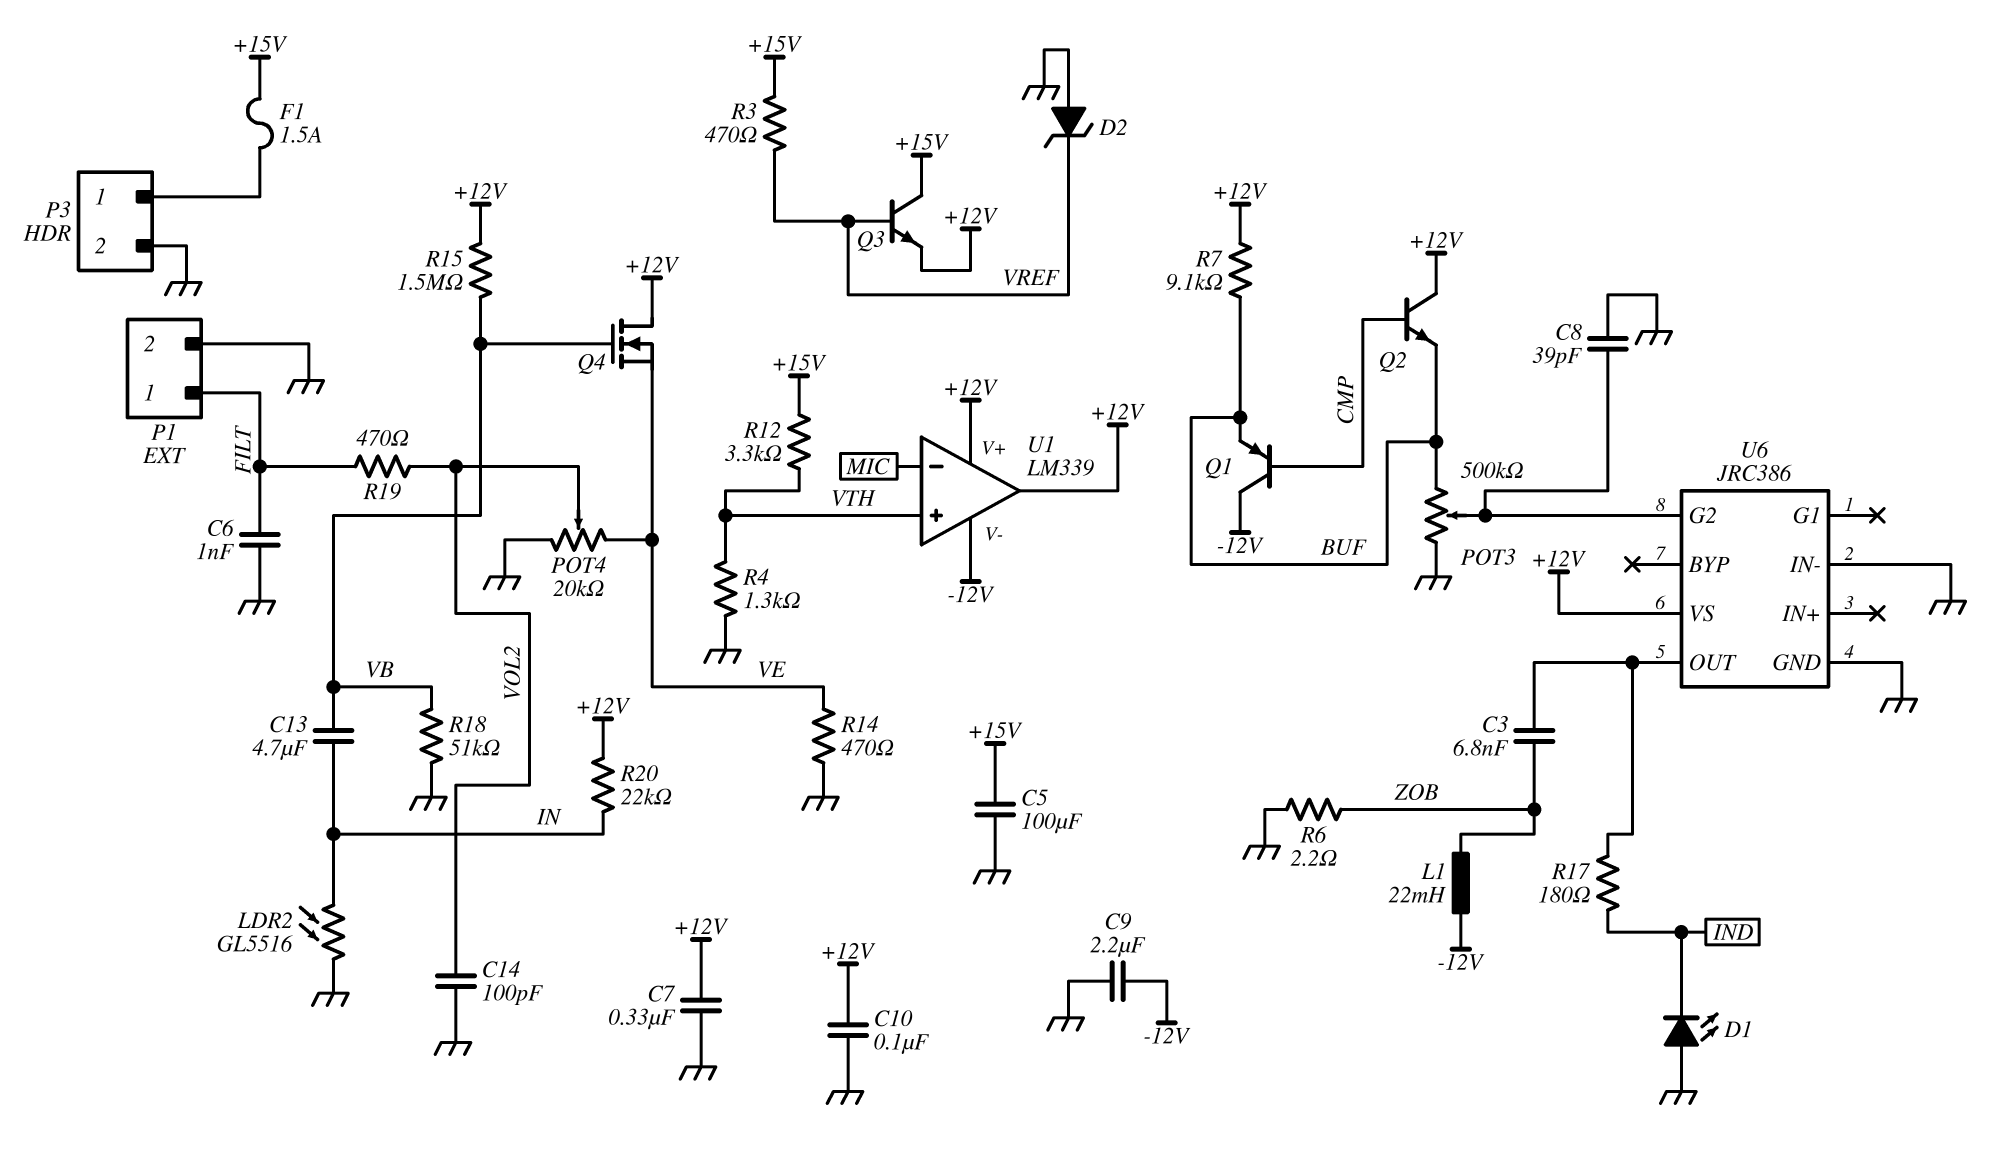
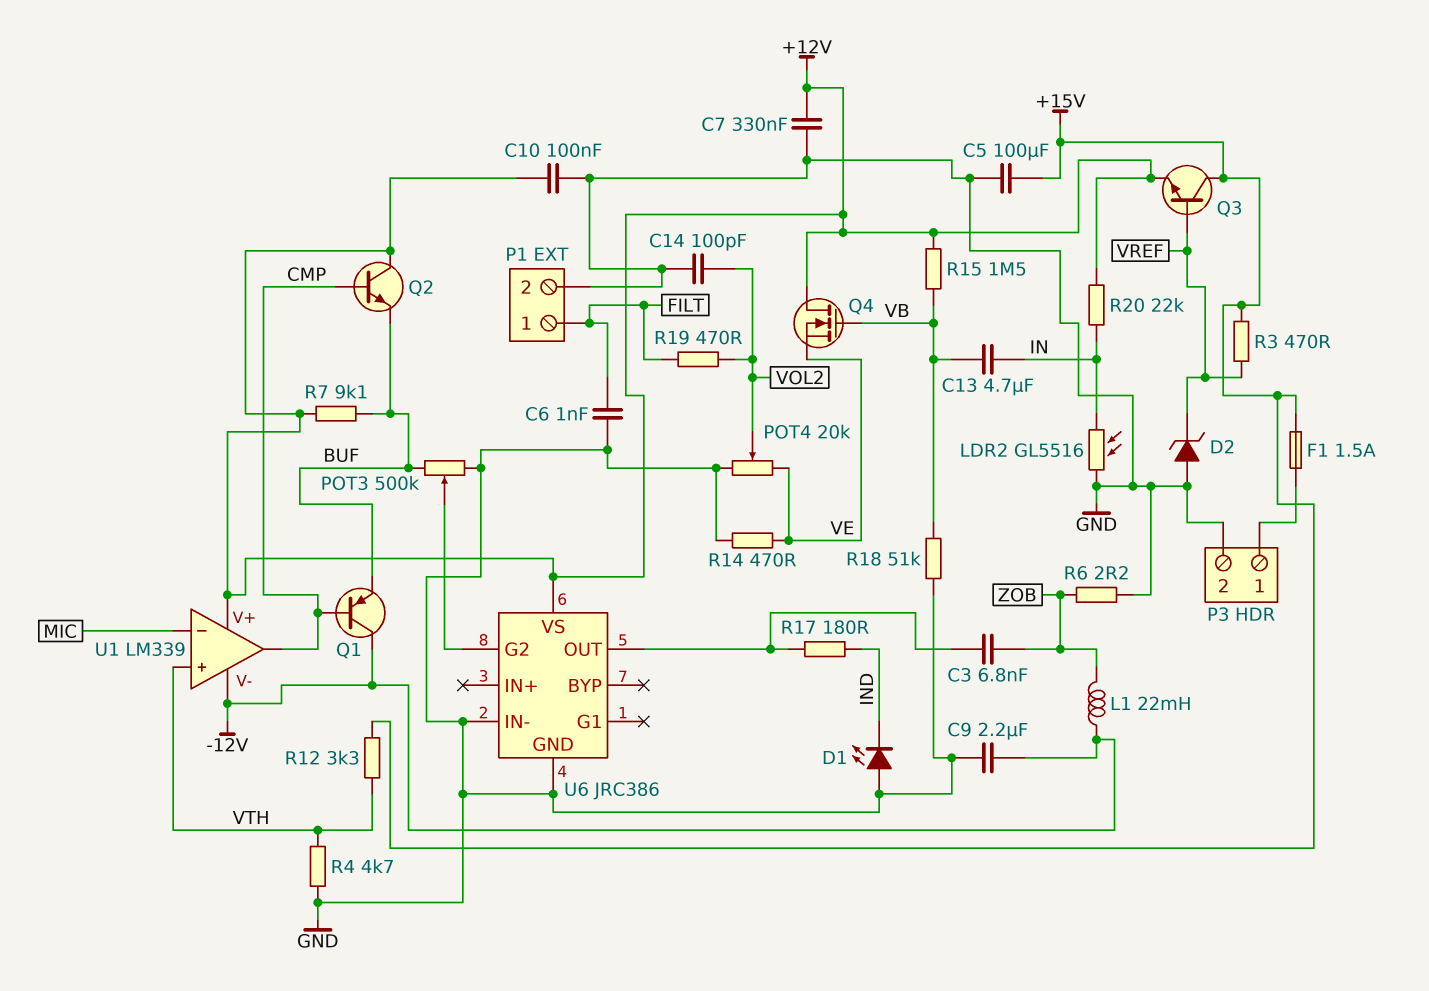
C8: 39pF (GND, U6/G2) -> none
R4: 1.3k (GND, VTH) -> 4.7k (GND, VTH)
U1 pin out: +12V -> CMP

